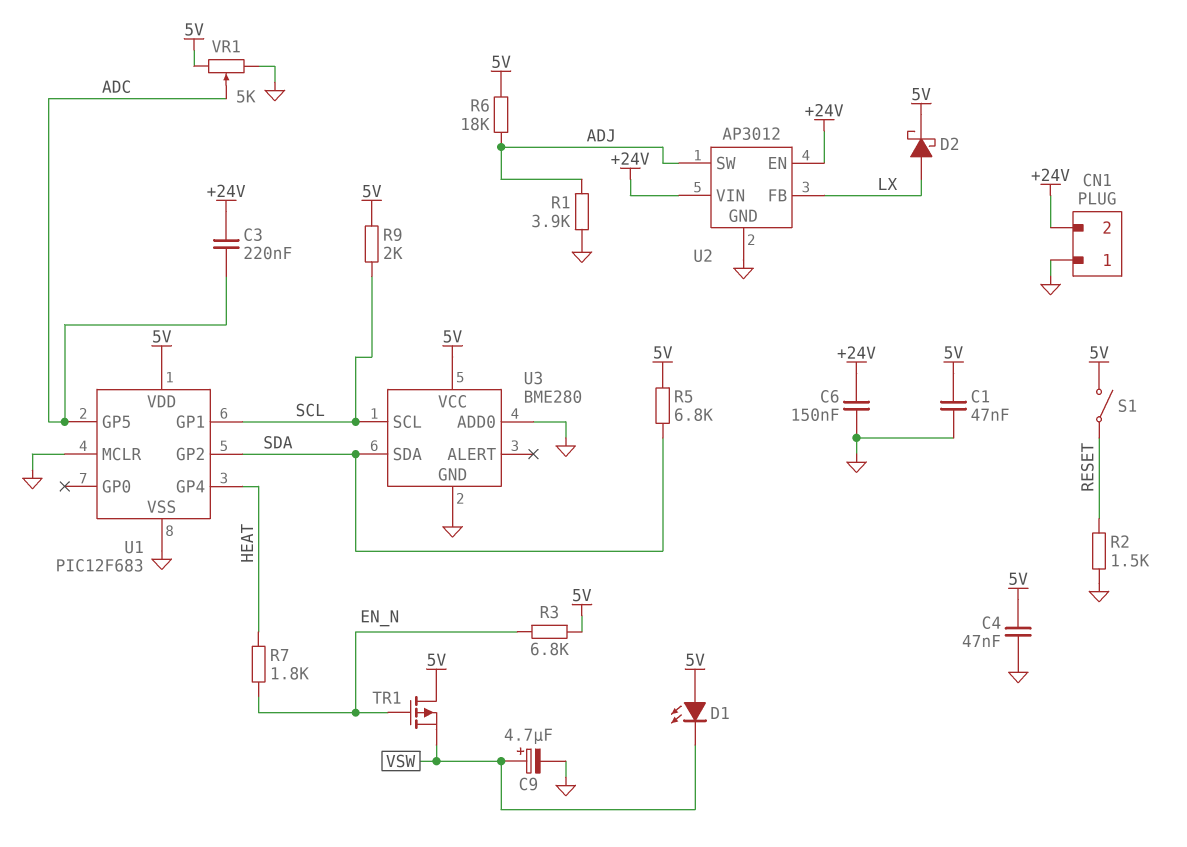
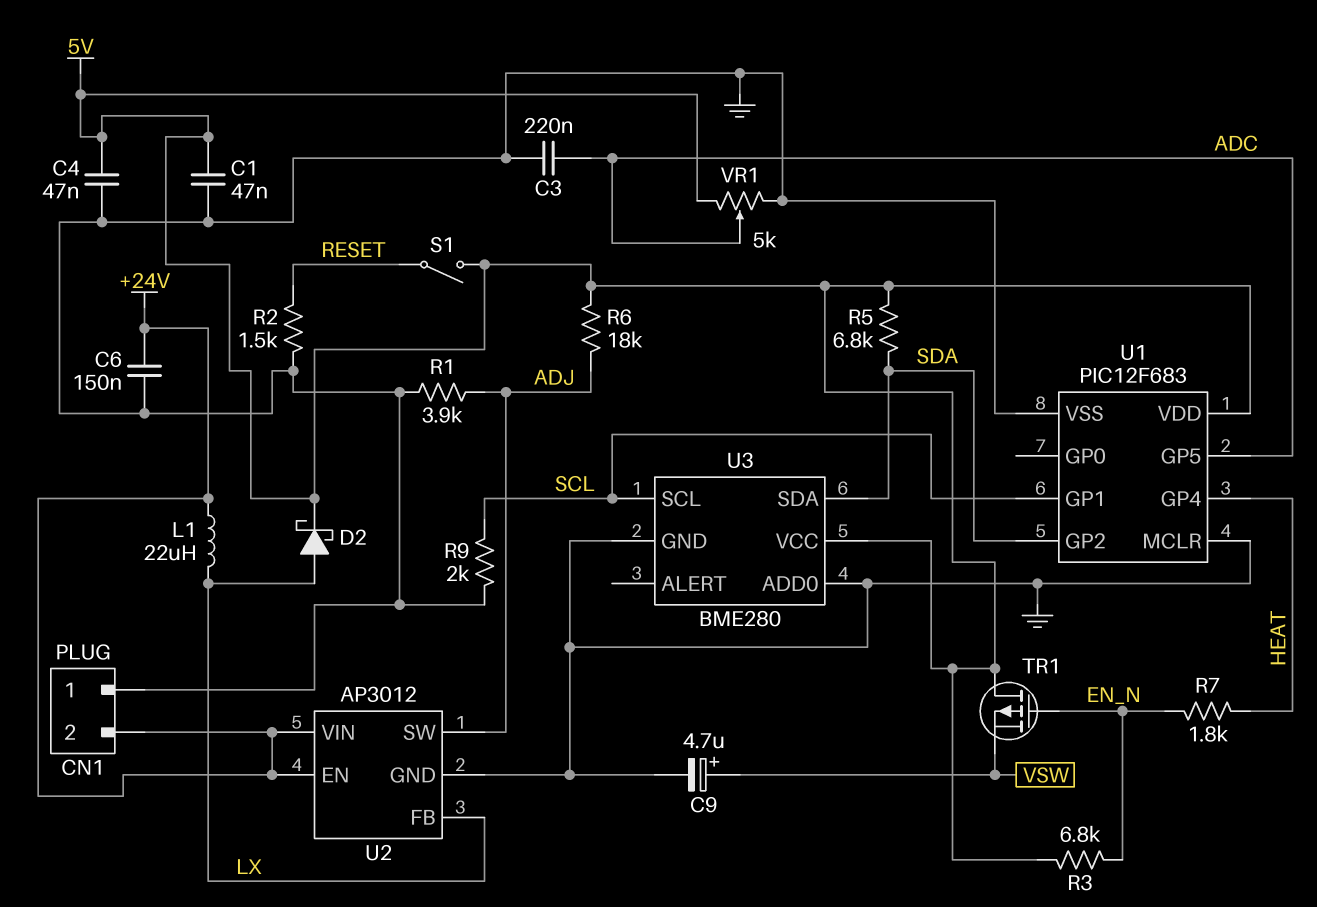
C3: 220nF (+24V, ADC) -> 220nF (ADC, GND)
D1: LED (A 5V, K VSW) -> none
L1: none -> 22uH (+24V, LX)
R9: 2k (5V, SCL) -> 2k (GND, SCL)

